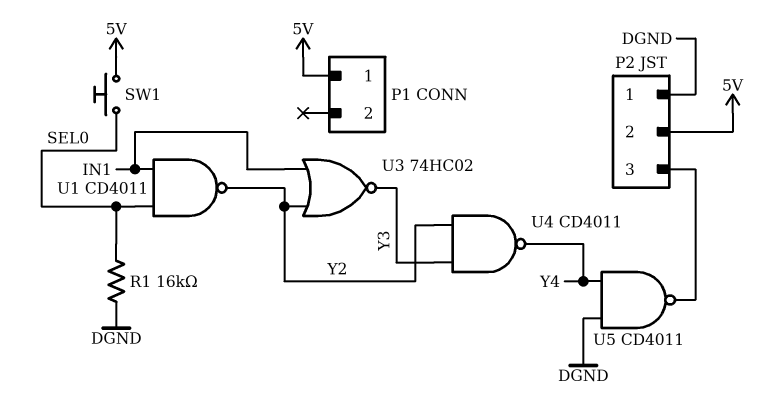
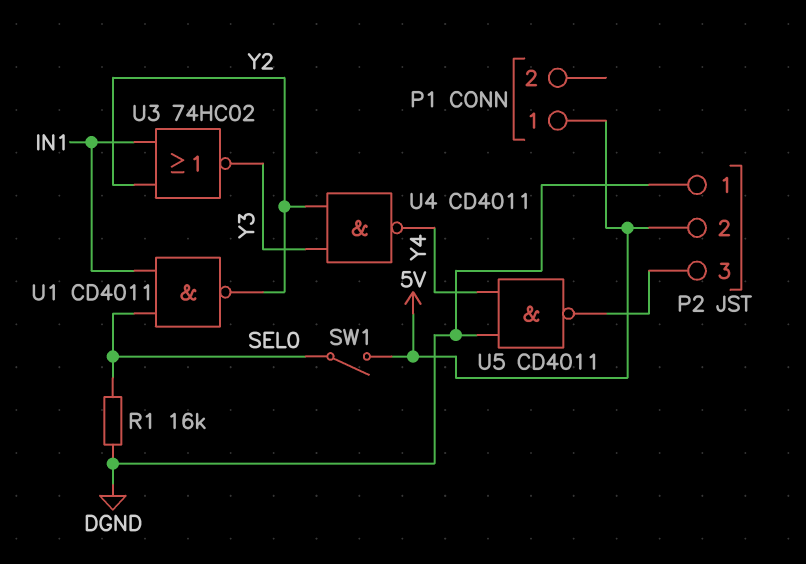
SW1: button (5V, SEL0) -> switch (5V, SEL0)

